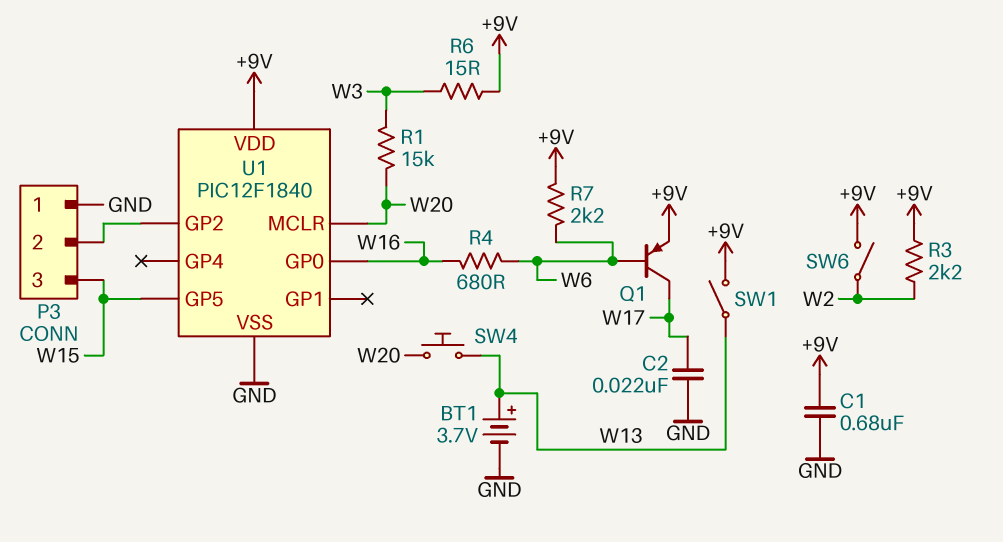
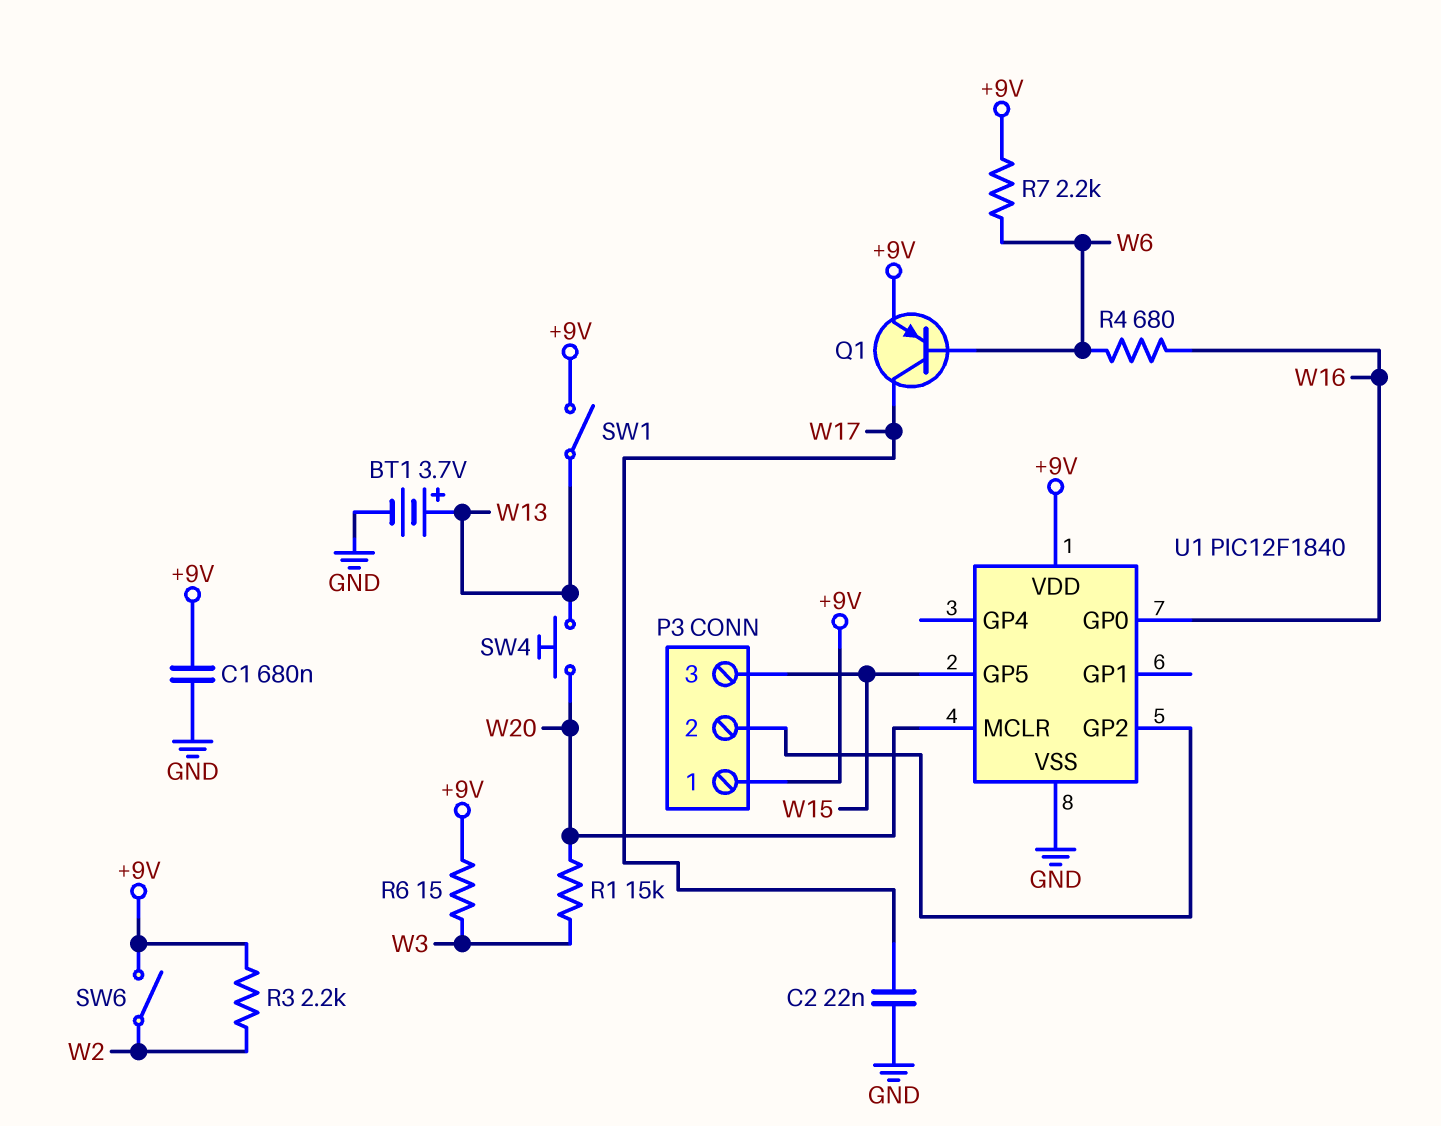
P3 pin 1: GND -> +9V

